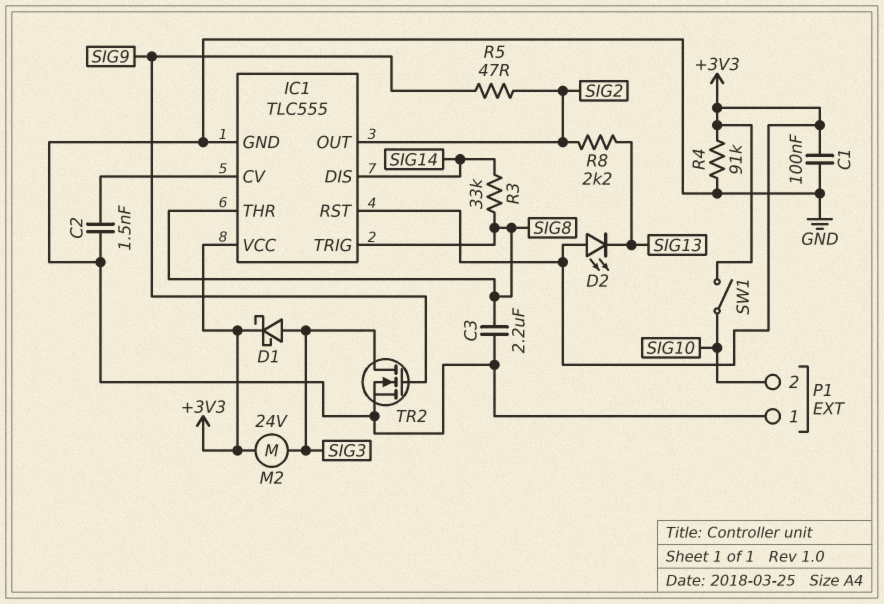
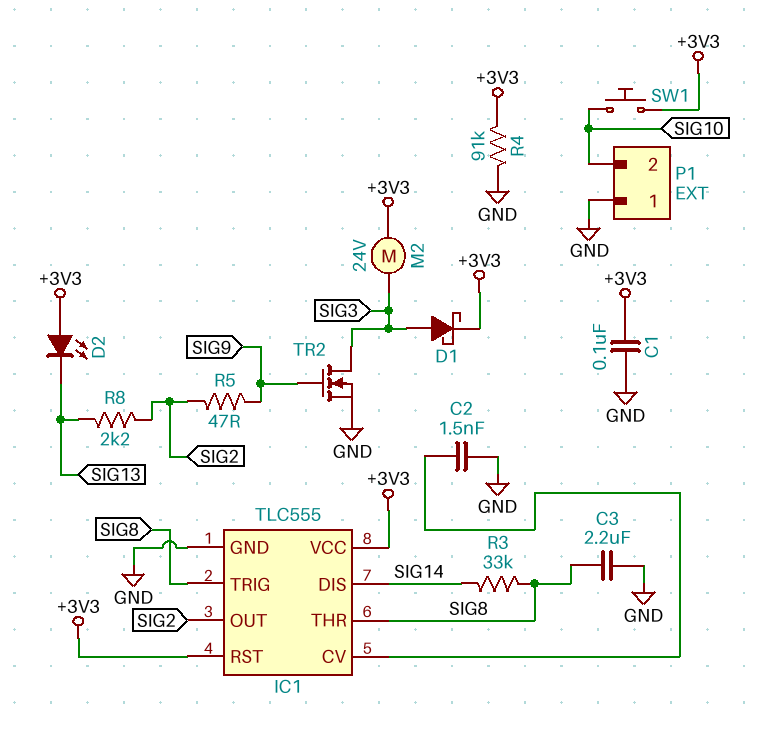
SW1: switch (+3V3, SIG10) -> button (+3V3, SIG10)

